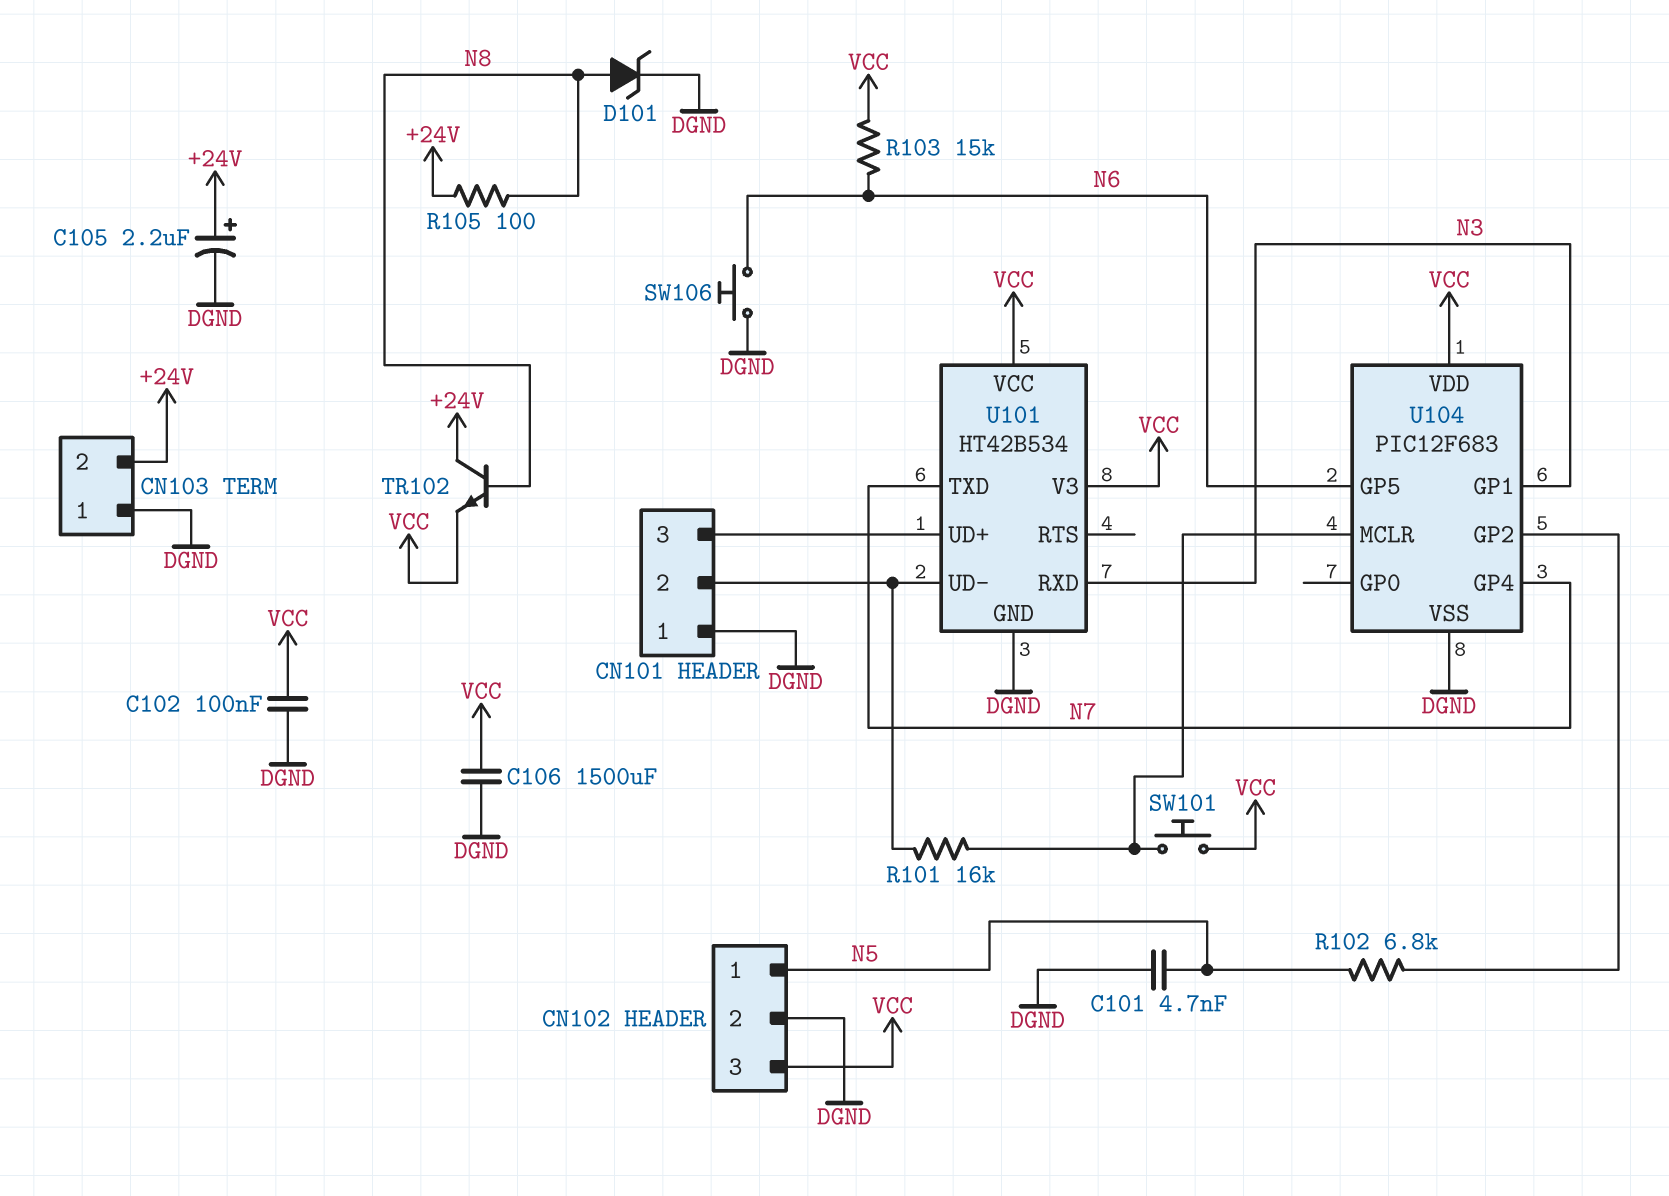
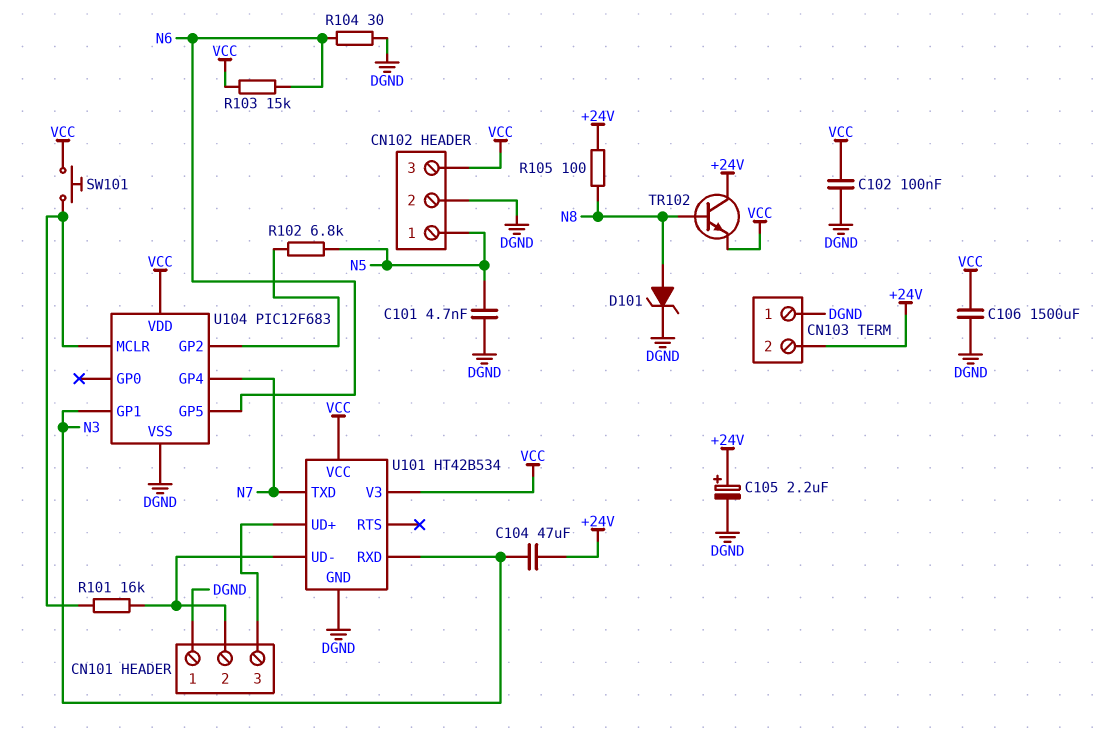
C104: none -> 47uF (+24V, N3)
R104: none -> 30 (DGND, N6)
SW106: button (DGND, N6) -> none

